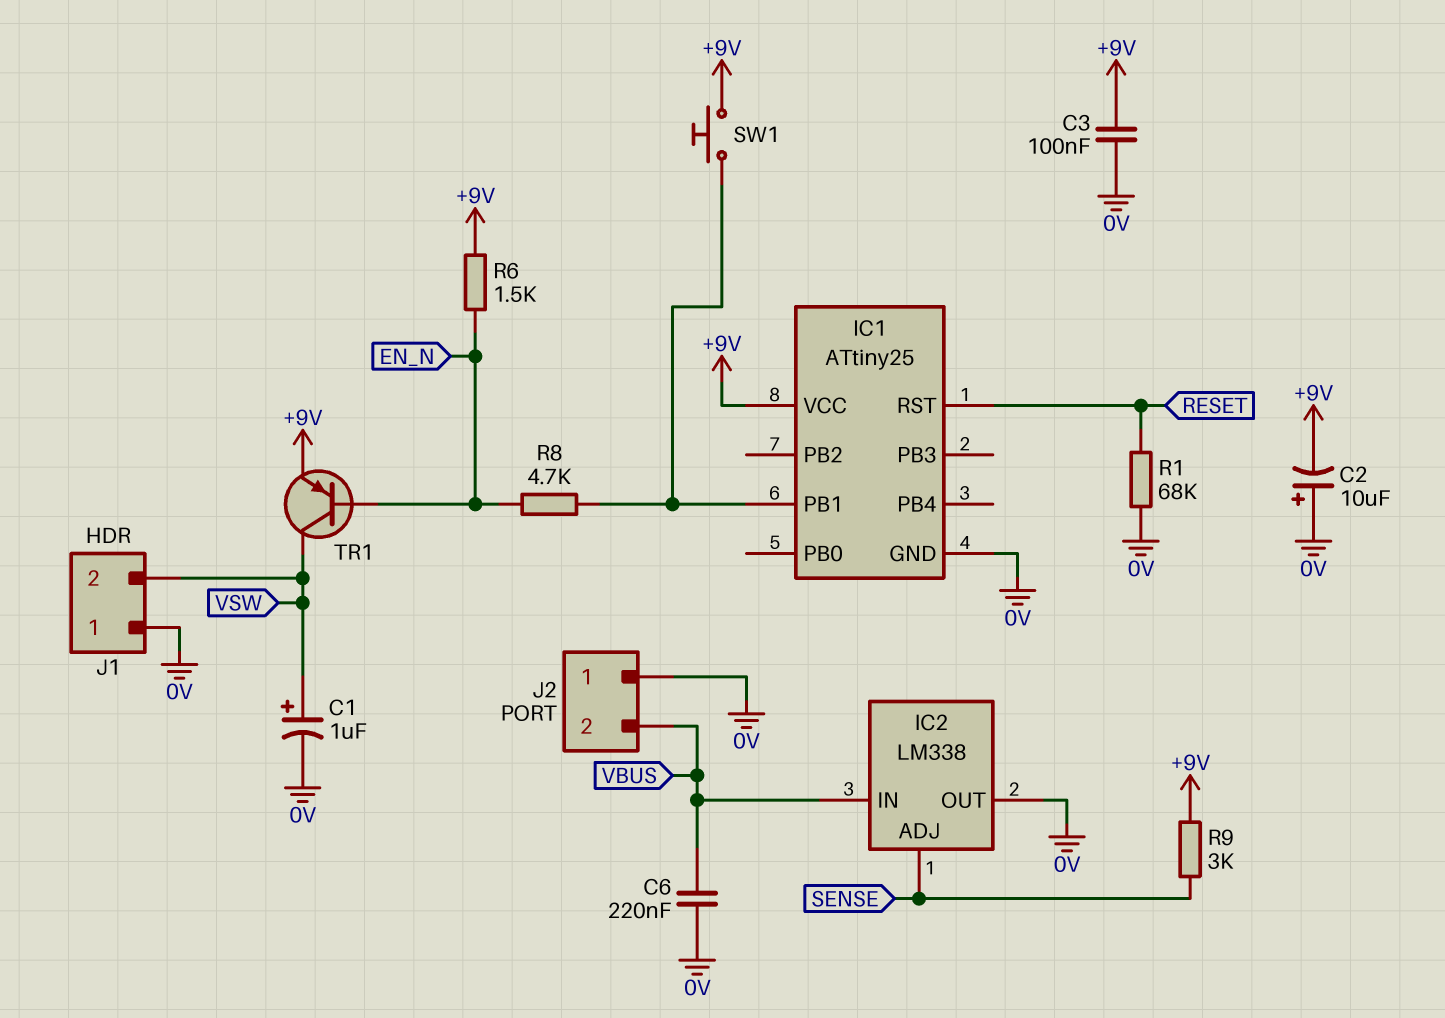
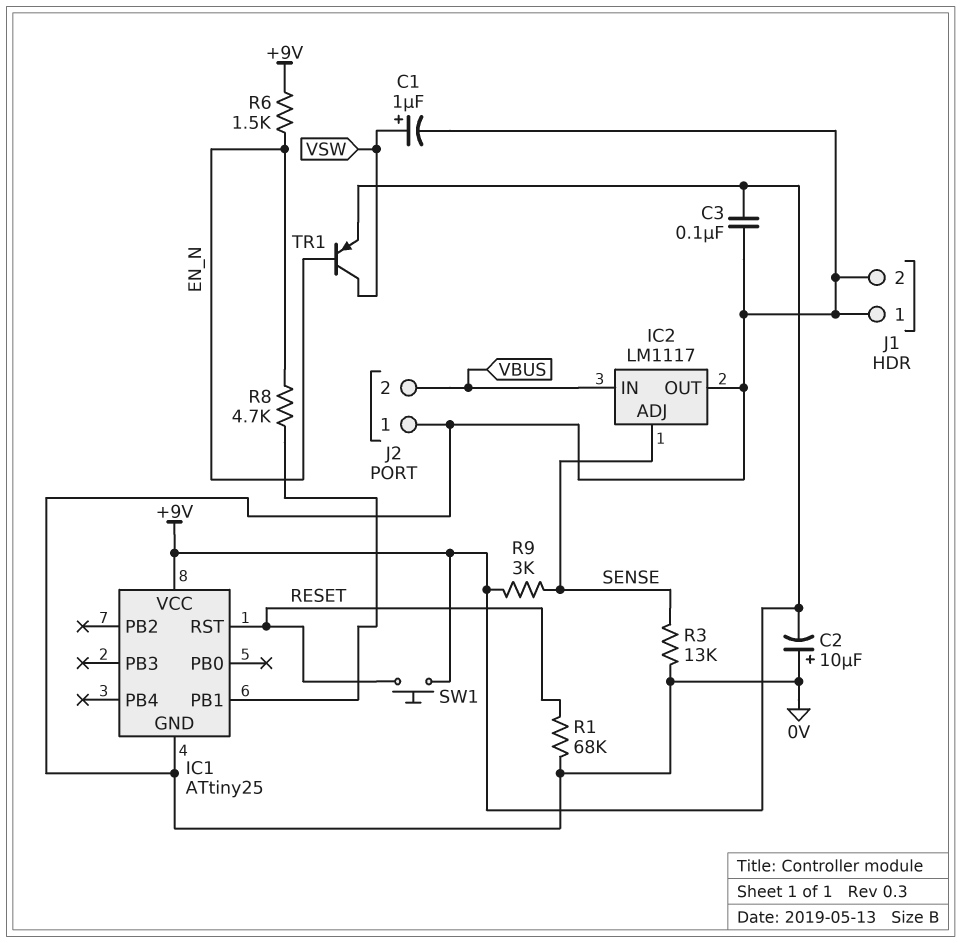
C6: 220nF (0V, VBUS) -> none
IC2: LM338 -> LM1117
J1 pin 2: VSW -> 0V
R3: none -> 13k (0V, SENSE)
SW1: button (+9V, IC1/PB1) -> button (+9V, RESET)

